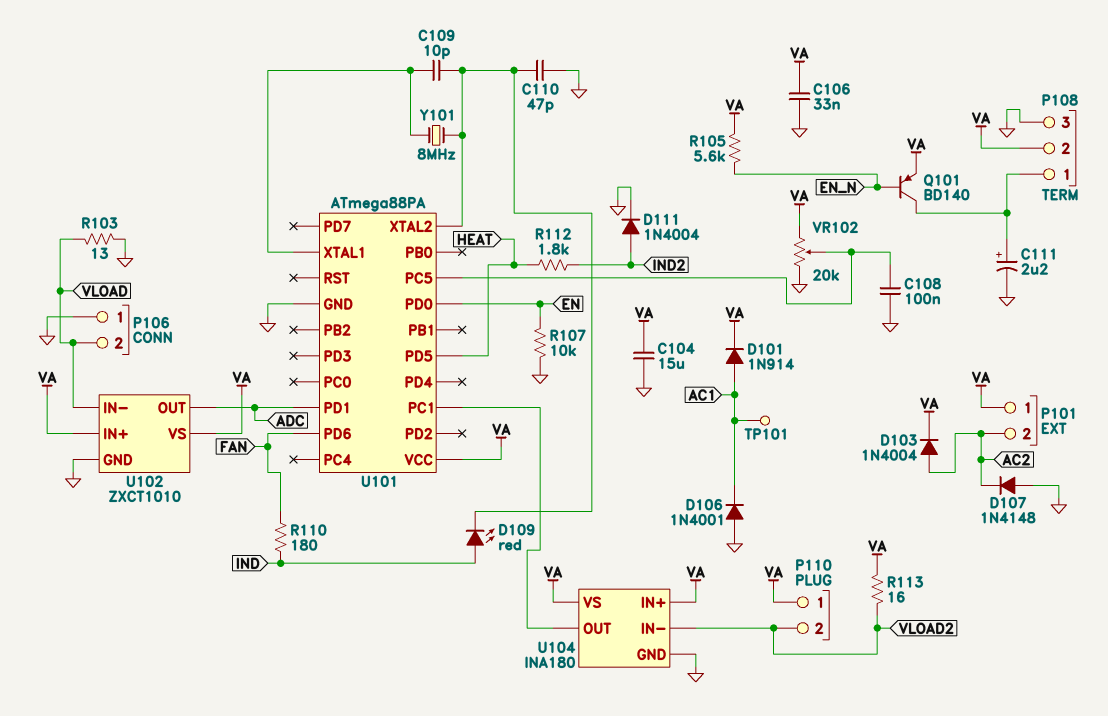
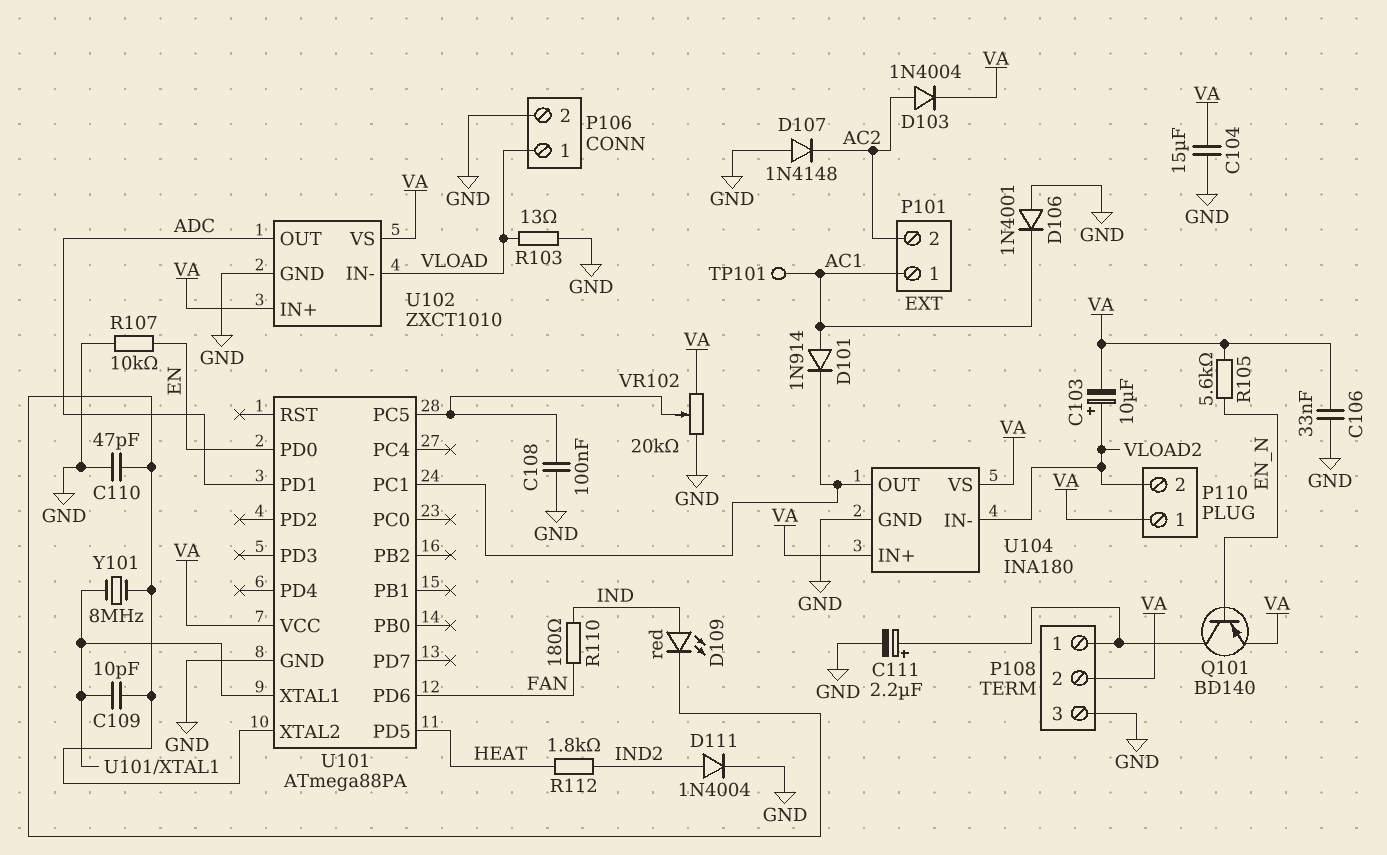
C103: none -> 10uF (plus VLOAD2, minus VA)
D101: diode 1N914 (A AC1, K VA) -> diode 1N914 (A AC1, K U101/PC1)
P101 pin 1: VA -> AC1
P106 pin 1: GND -> VLOAD
P106 pin 2: VLOAD -> GND
R113: 16 (VA, VLOAD2) -> none

